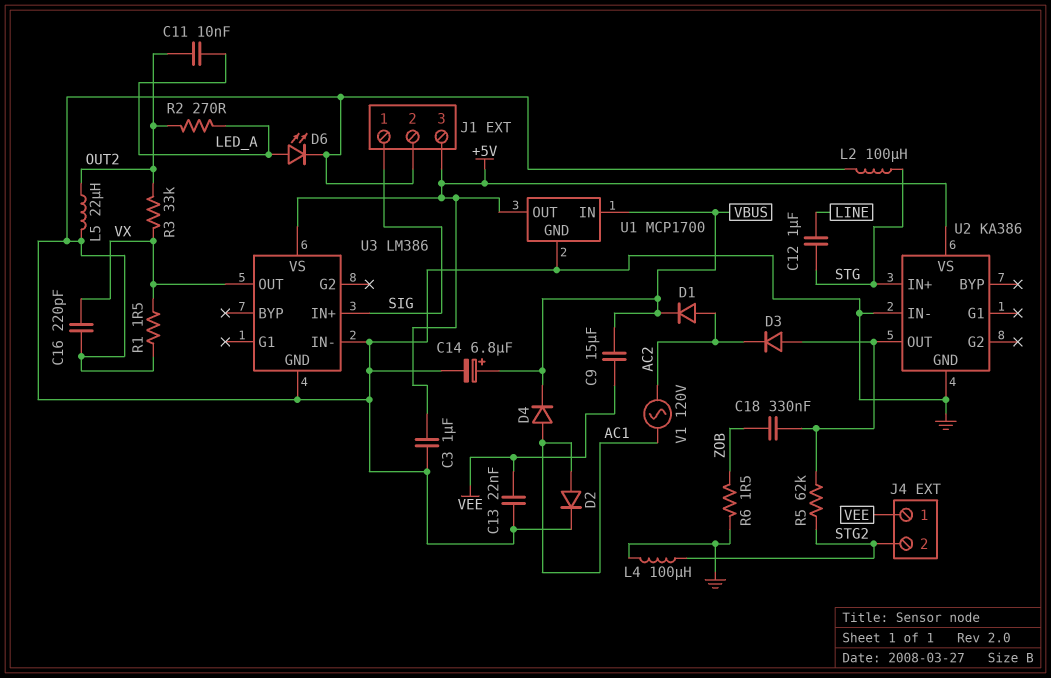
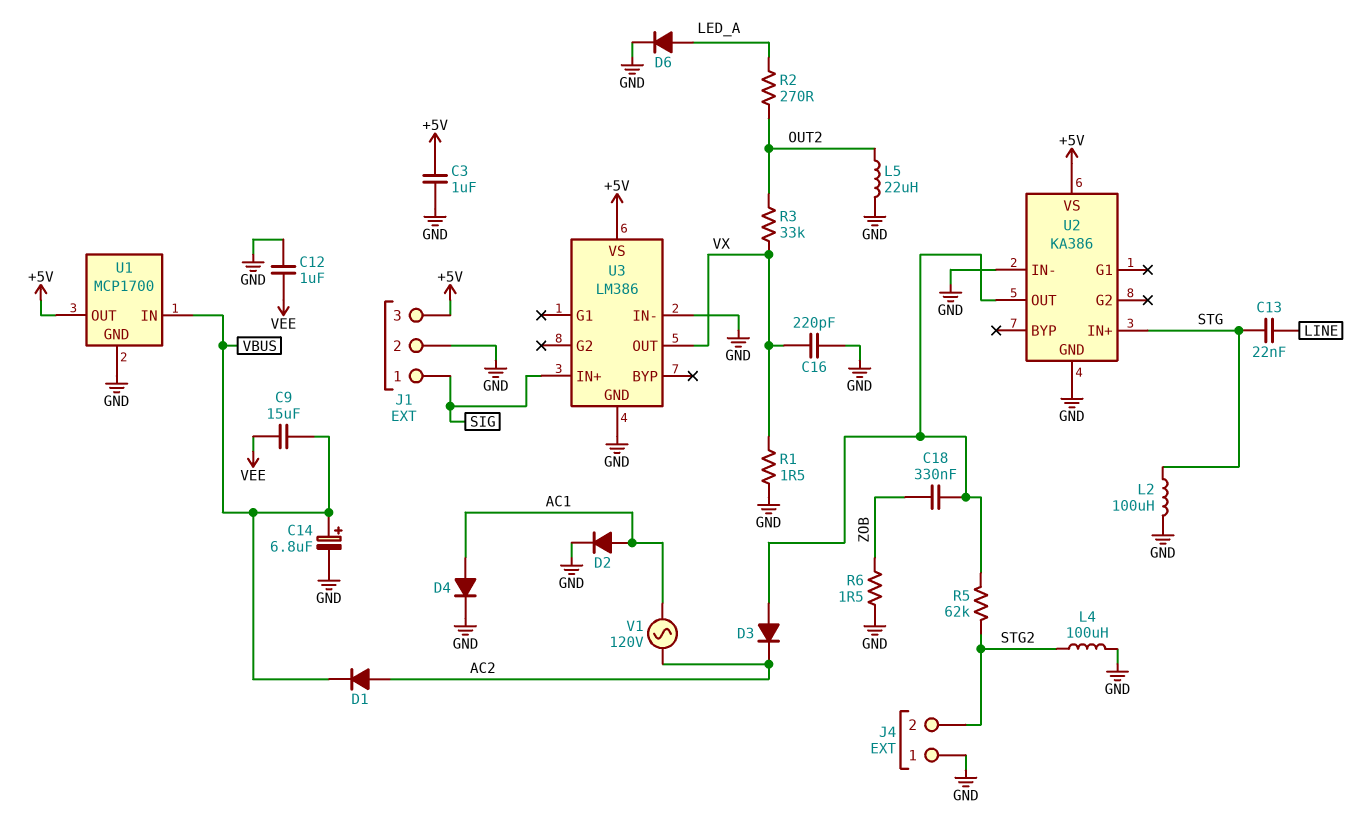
C11: 10nF (LED_A, OUT2) -> none
C12: 1uF (LINE, STG) -> 1uF (GND, VEE)
C13: 22nF (GND, VEE) -> 22nF (LINE, STG)
D4: diode (A AC1, K VBUS) -> diode (A AC1, K GND)
D6: LED (A LED_A, K GND) -> diode (A LED_A, K GND)
J4 pin 1: VEE -> GND

